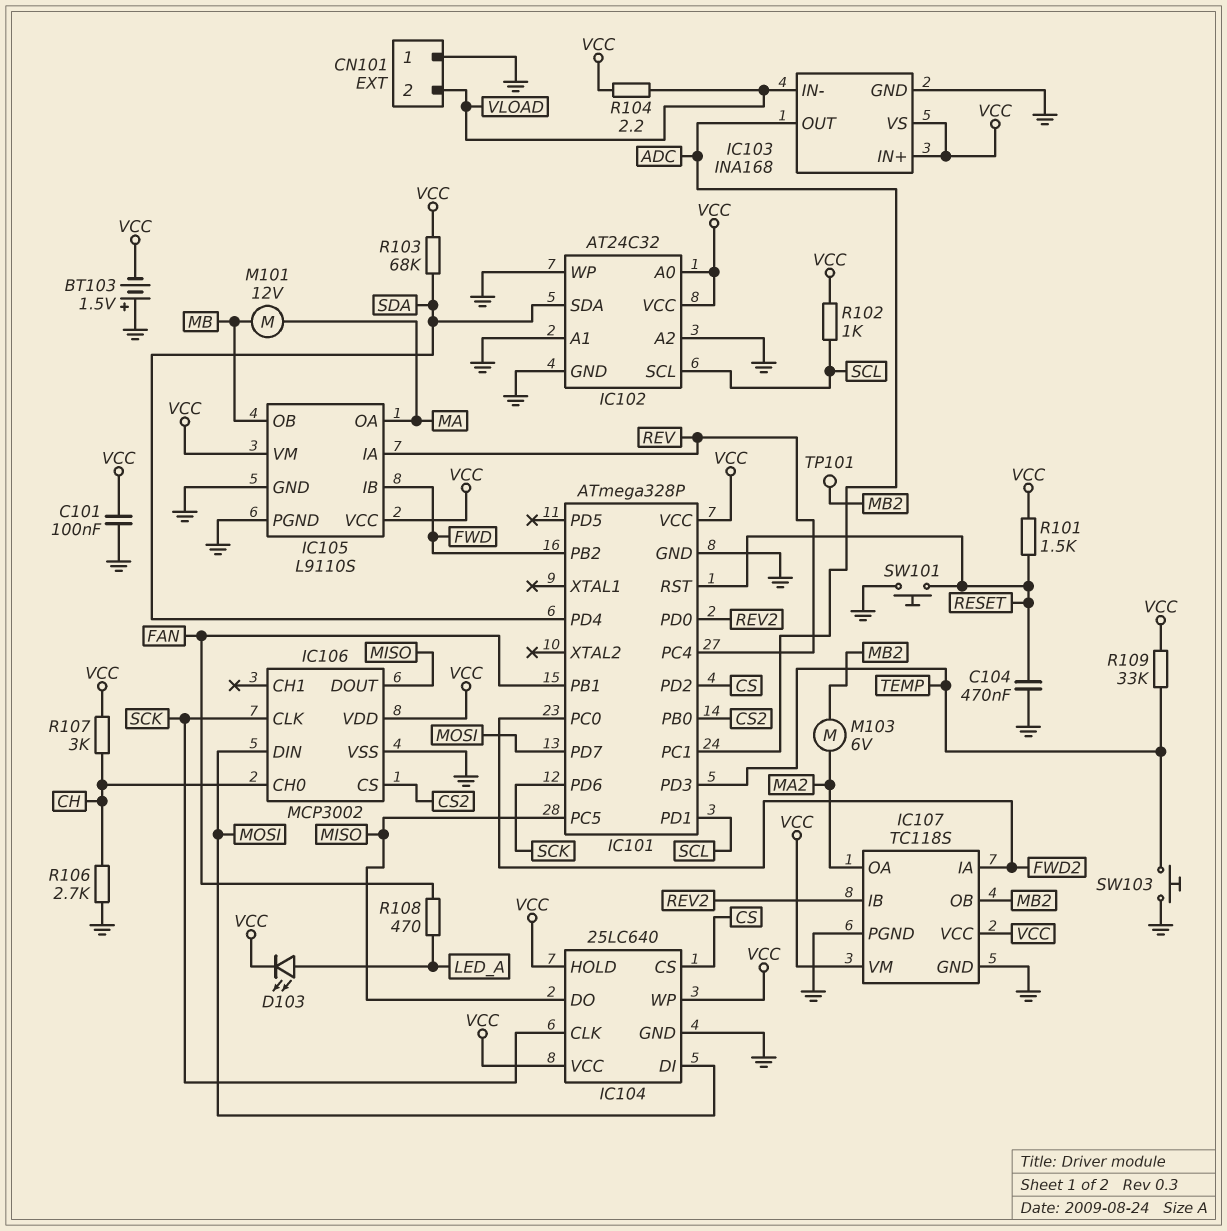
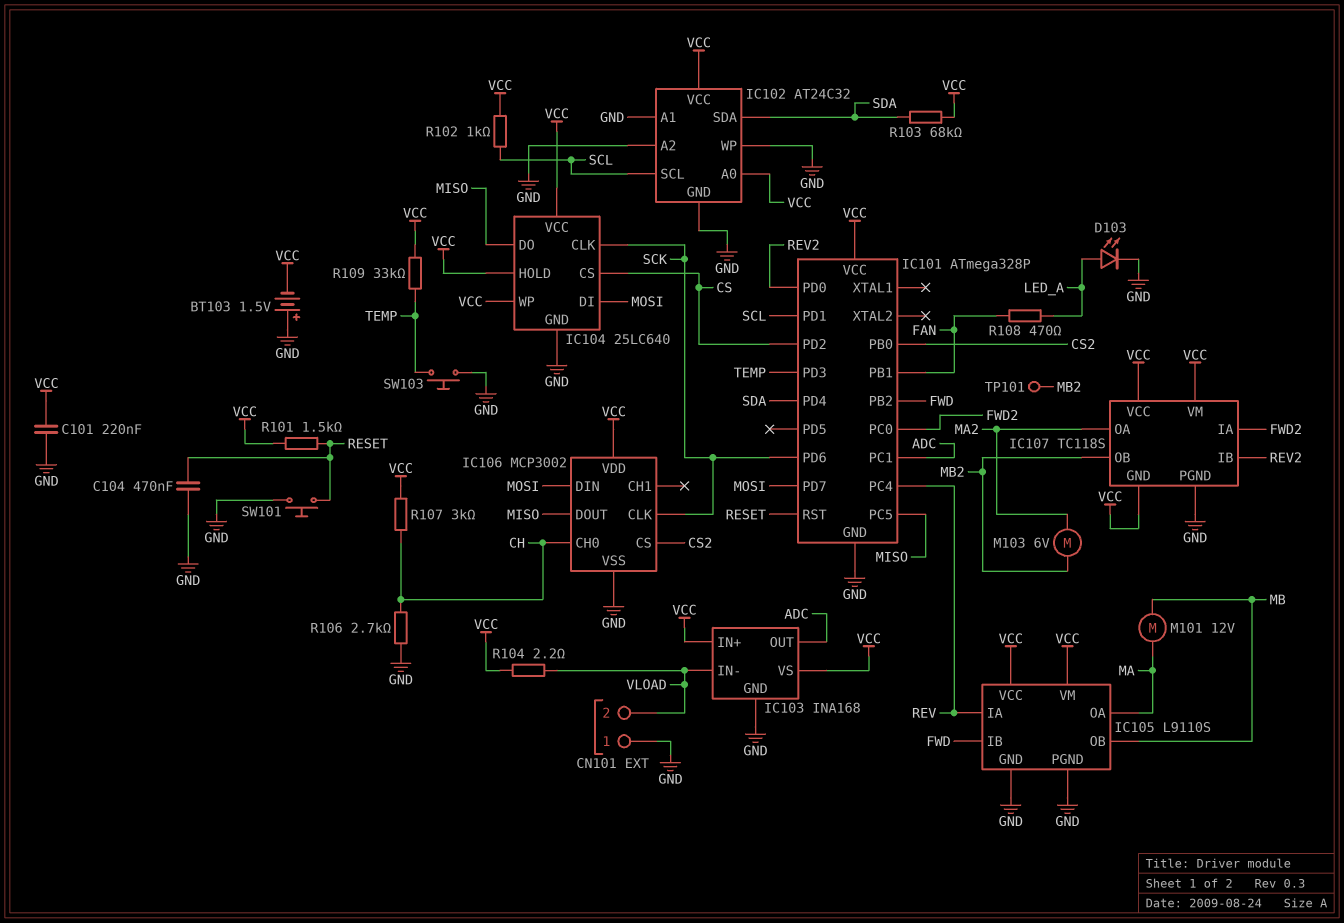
C101: 100nF (GND, VCC) -> 220nF (GND, VCC)
D103: LED (A LED_A, K VCC) -> LED (A LED_A, K GND)
IC107 pin GND: GND -> VCC

